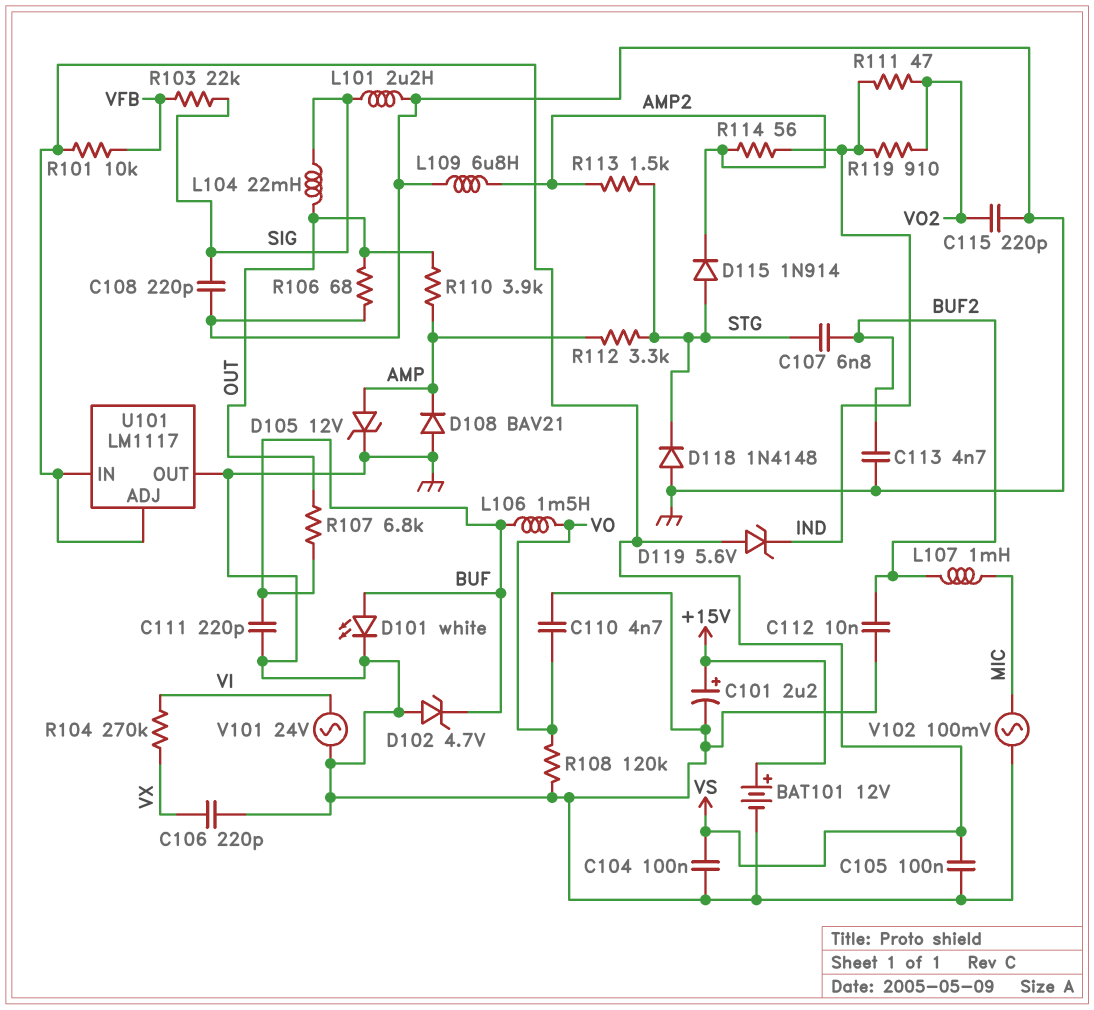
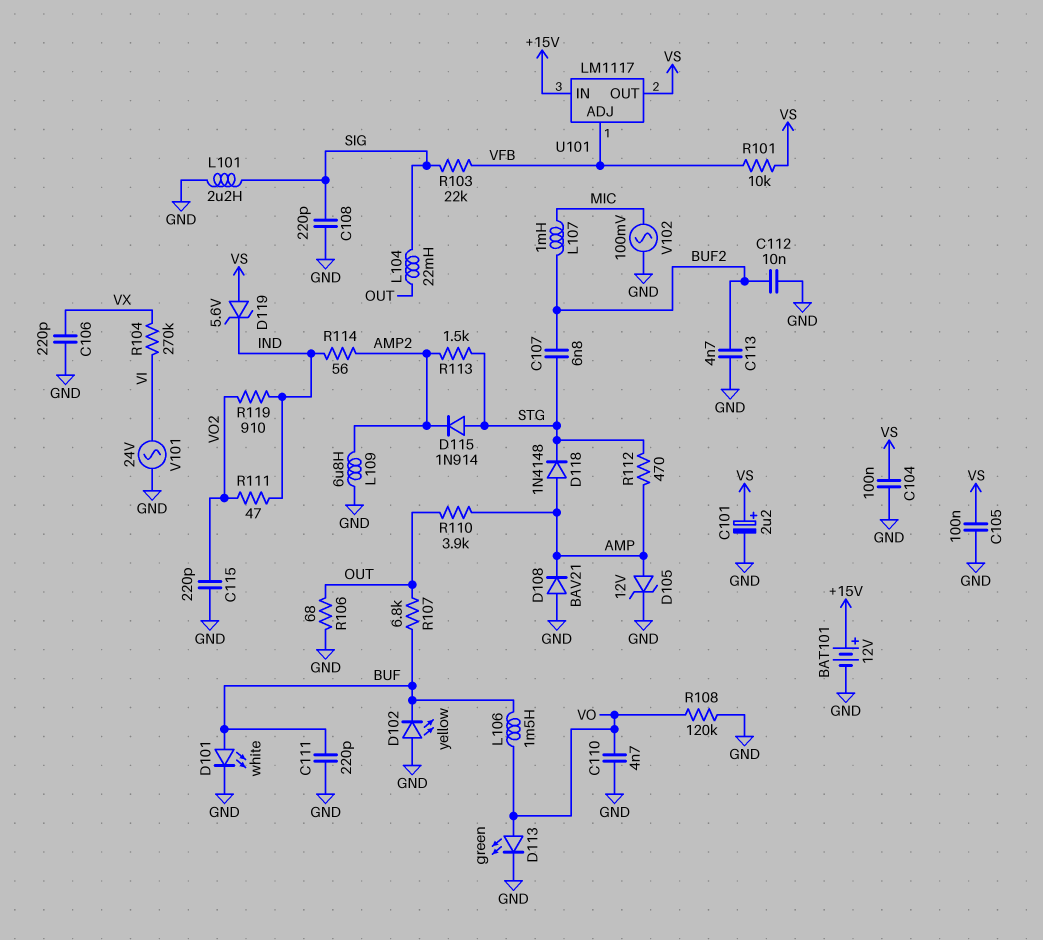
C101: 2.2uF (plus +15V, minus GND) -> 2.2uF (plus VS, minus GND)
D102: zener 4.7V (A GND, K BUF) -> LED yellow (A GND, K BUF)
D113: none -> LED green (A VO, K GND)
D118: diode 1N4148 (A GND, K STG) -> diode 1N4148 (A AMP, K STG)
R112: 3.3k (AMP, STG) -> 470 (AMP, STG)
U101 pin ADJ: VS -> VFB
U101 pin IN: VS -> +15V
U101 pin OUT: GND -> VS

